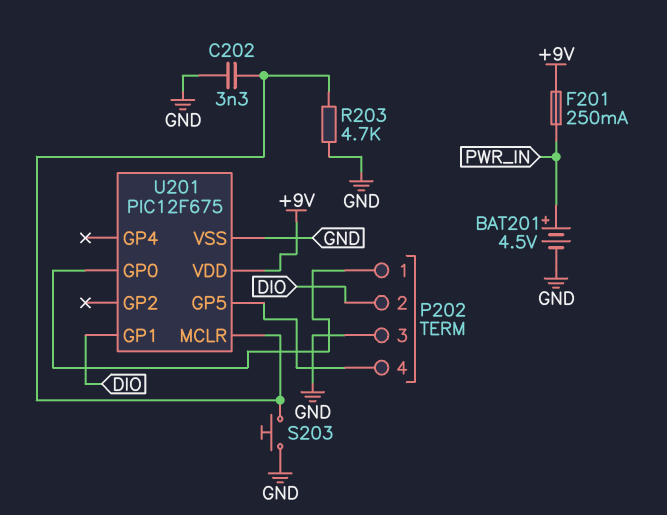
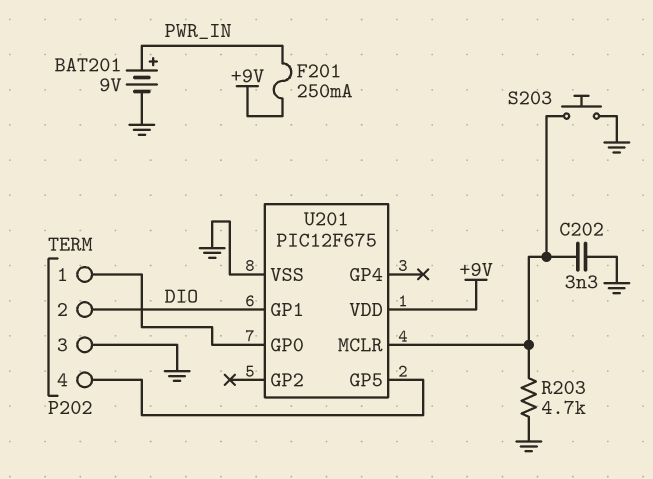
BAT201: 4.5V (plus PWR_IN, minus GND) -> 9V (plus PWR_IN, minus GND)

